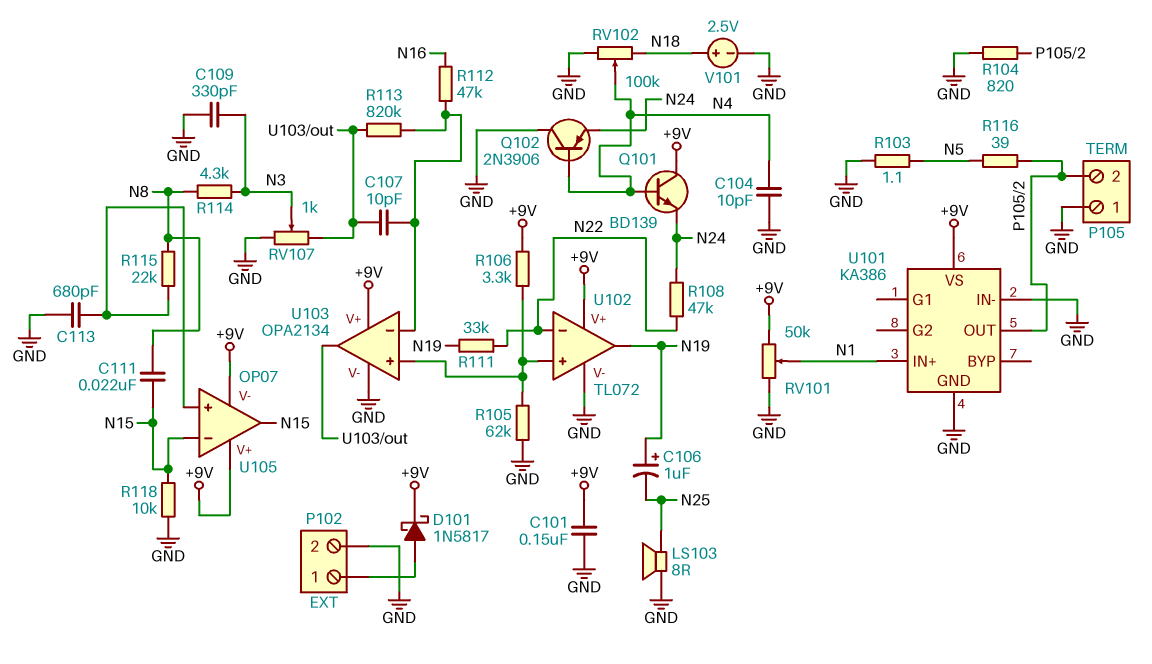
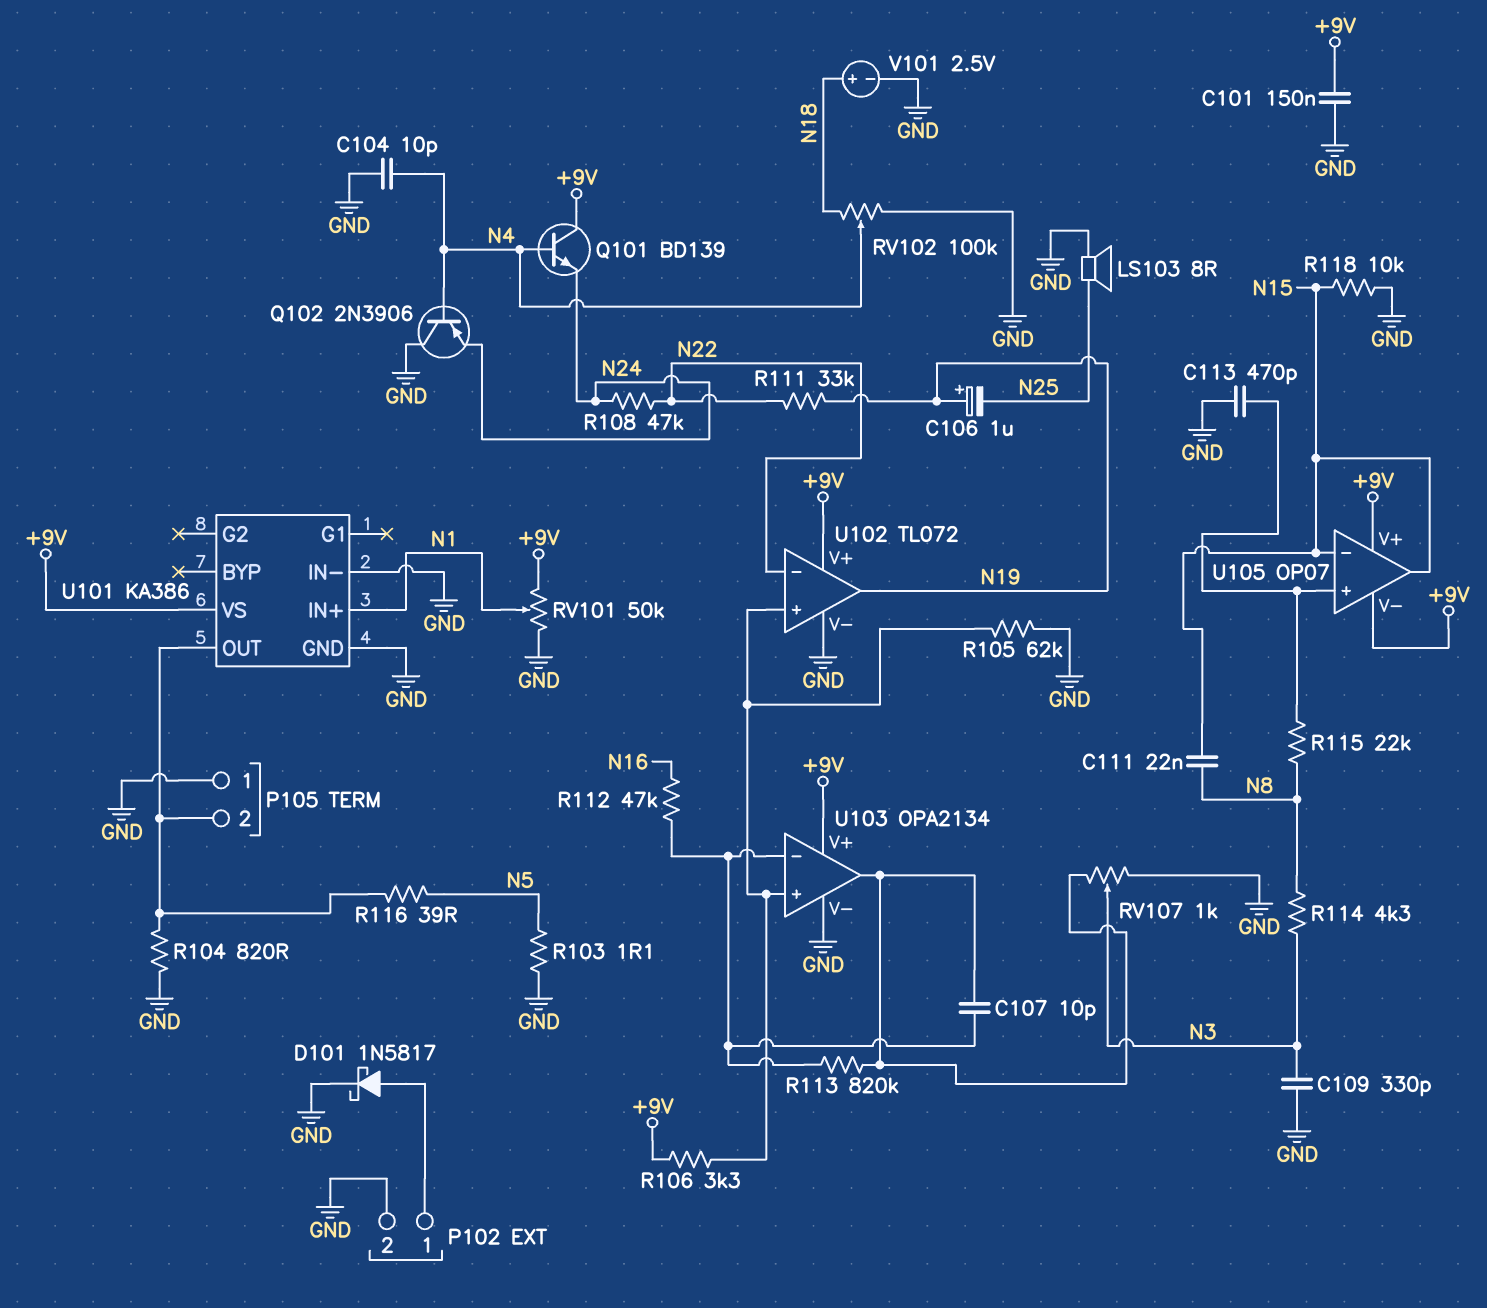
C113: 680pF (GND, U105/in+) -> 470pF (GND, U105/in+)
D101: schottky 1N5817 (A P102/1, K +9V) -> schottky 1N5817 (A P102/1, K GND)

